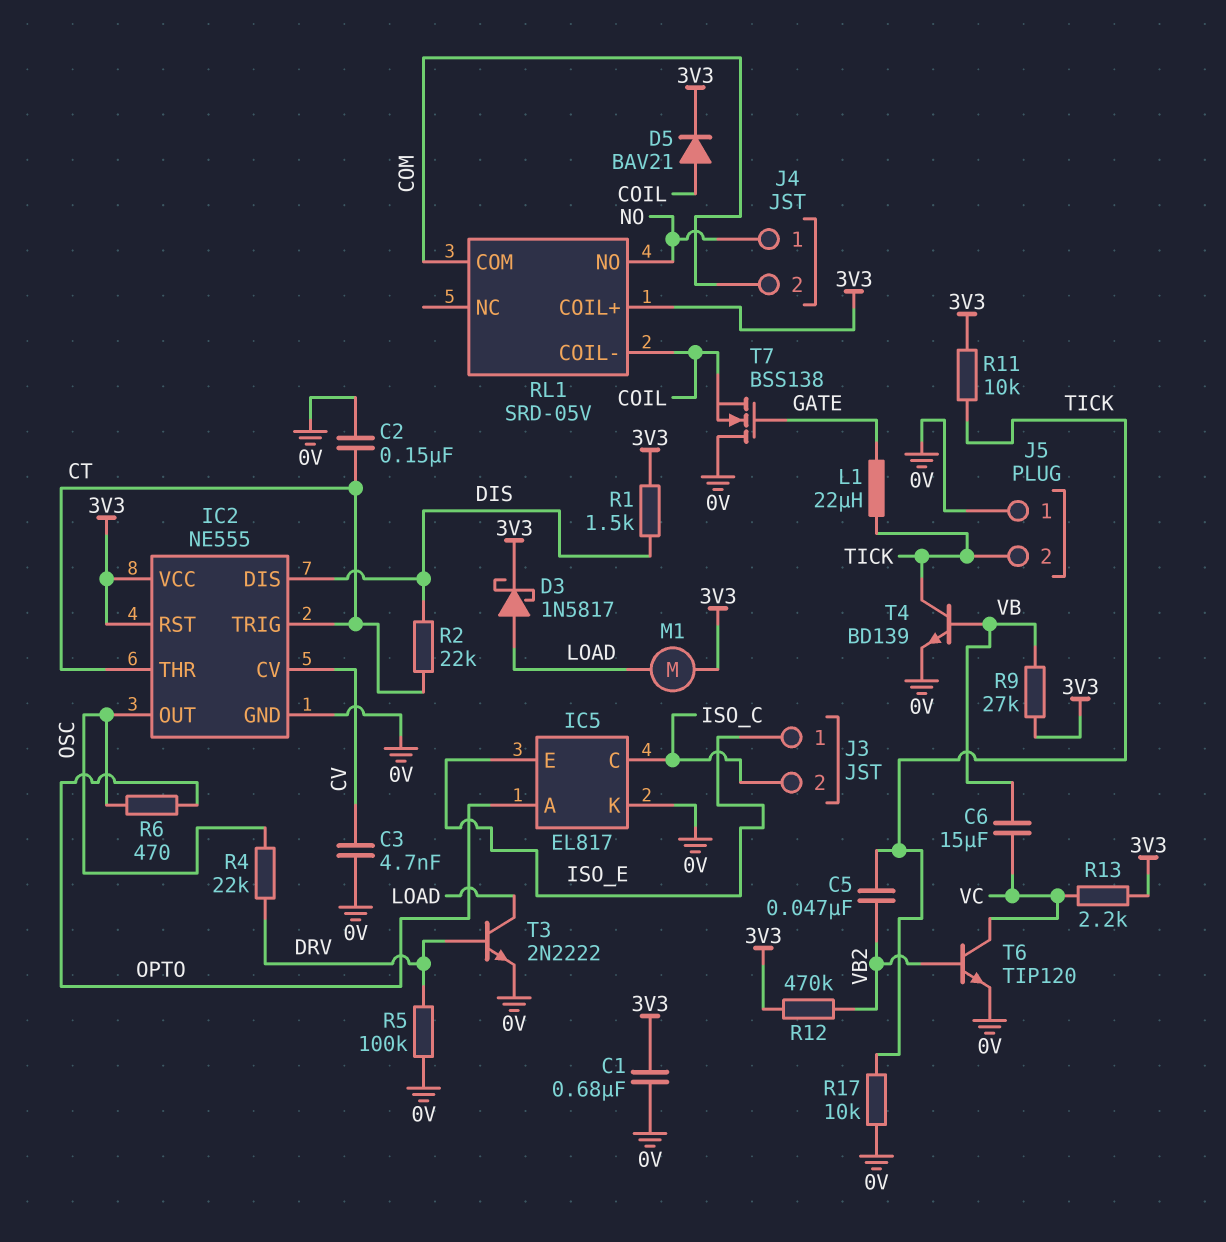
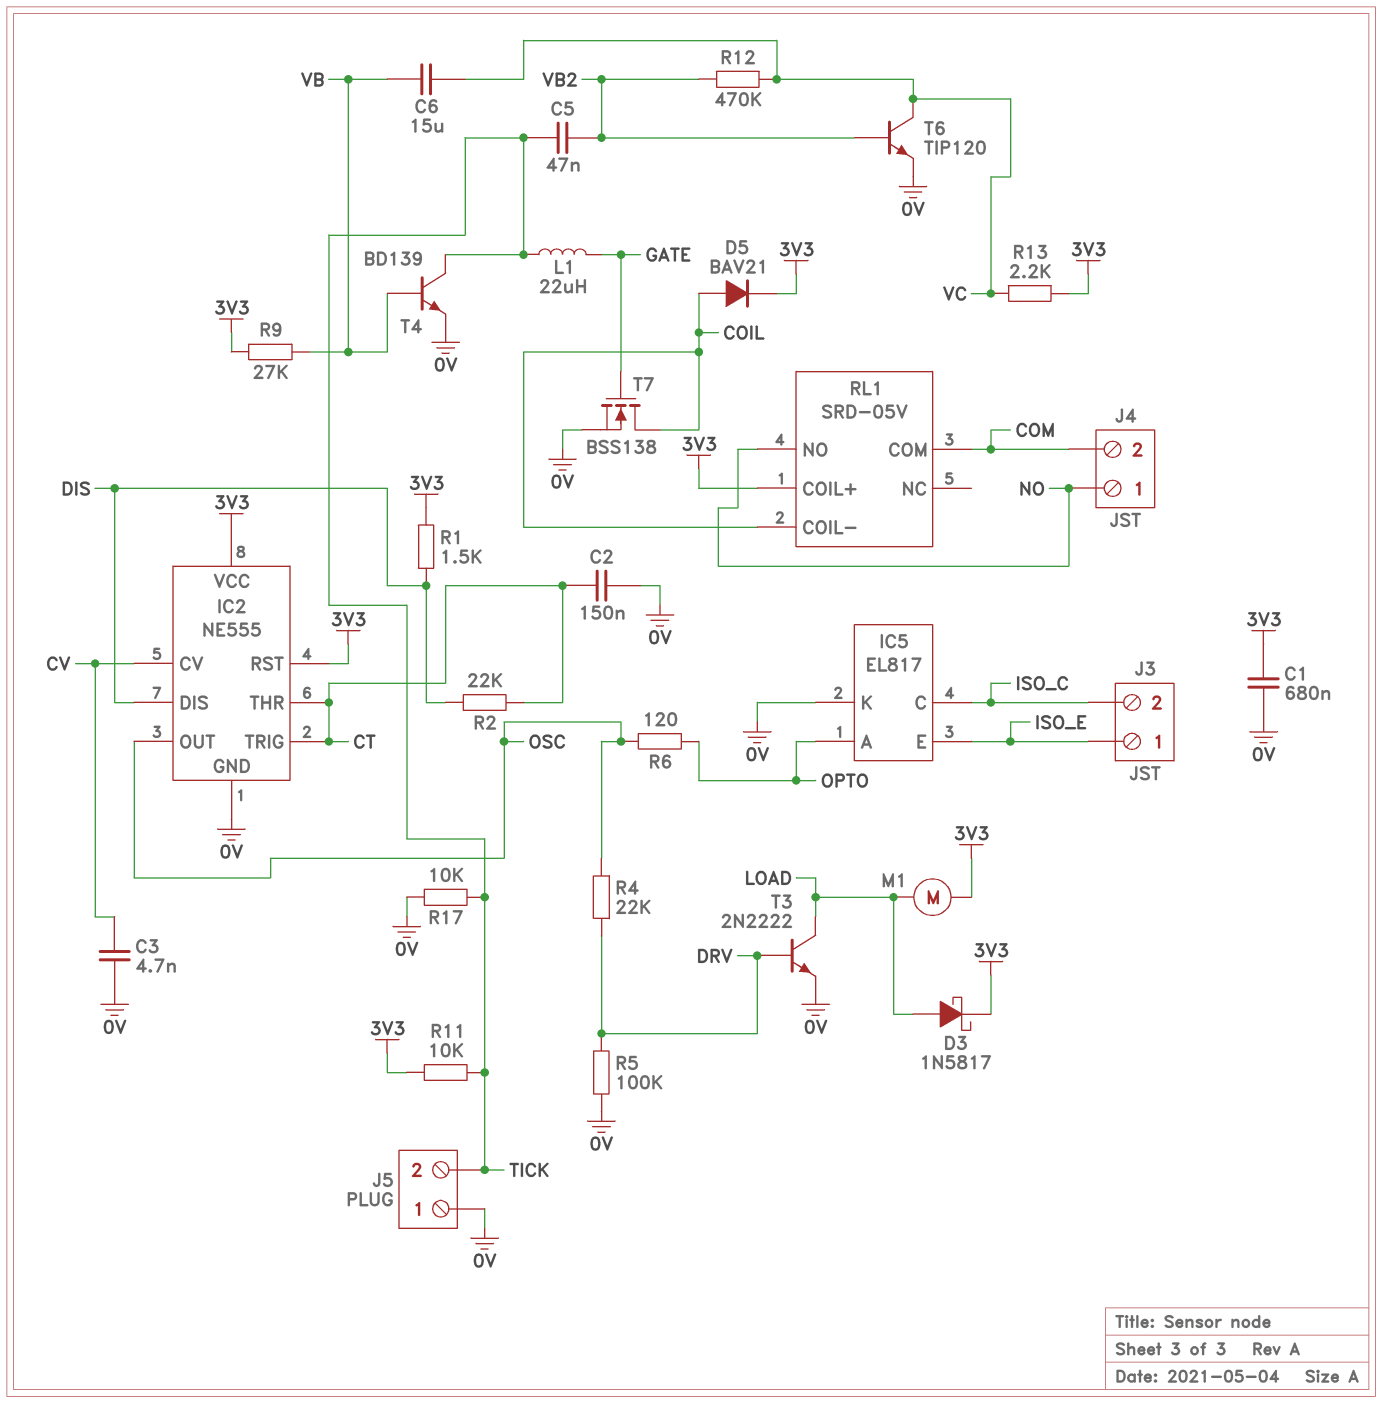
R6: 470 (OPTO, OSC) -> 120 (OPTO, OSC)
R12: 470k (3V3, VB2) -> 470k (VB2, VC)
T7: NMOS BSS138 (G GATE, D 0V, S COIL) -> NMOS BSS138 (G GATE, D COIL, S 0V)

